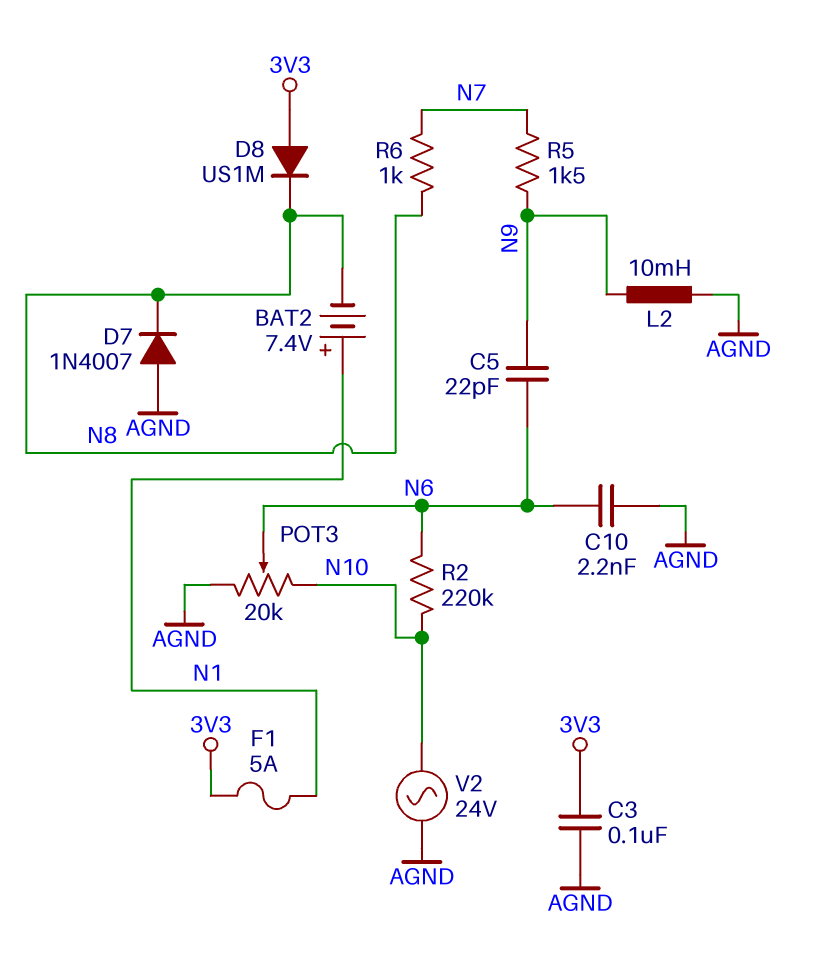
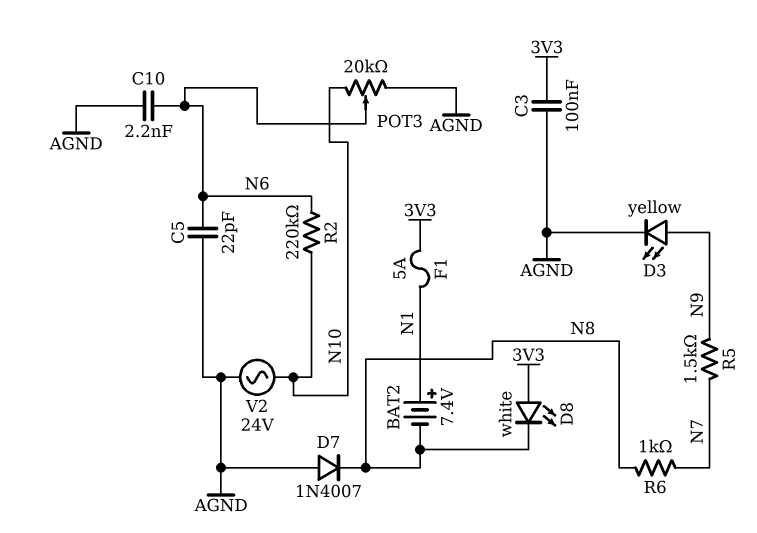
C5: 22pF (N6, N9) -> 22pF (AGND, N6)
D3: none -> LED yellow (A N9, K AGND)
D8: diode US1M (A 3V3, K N8) -> LED white (A 3V3, K N8)
L2: 10mH (AGND, N9) -> none

